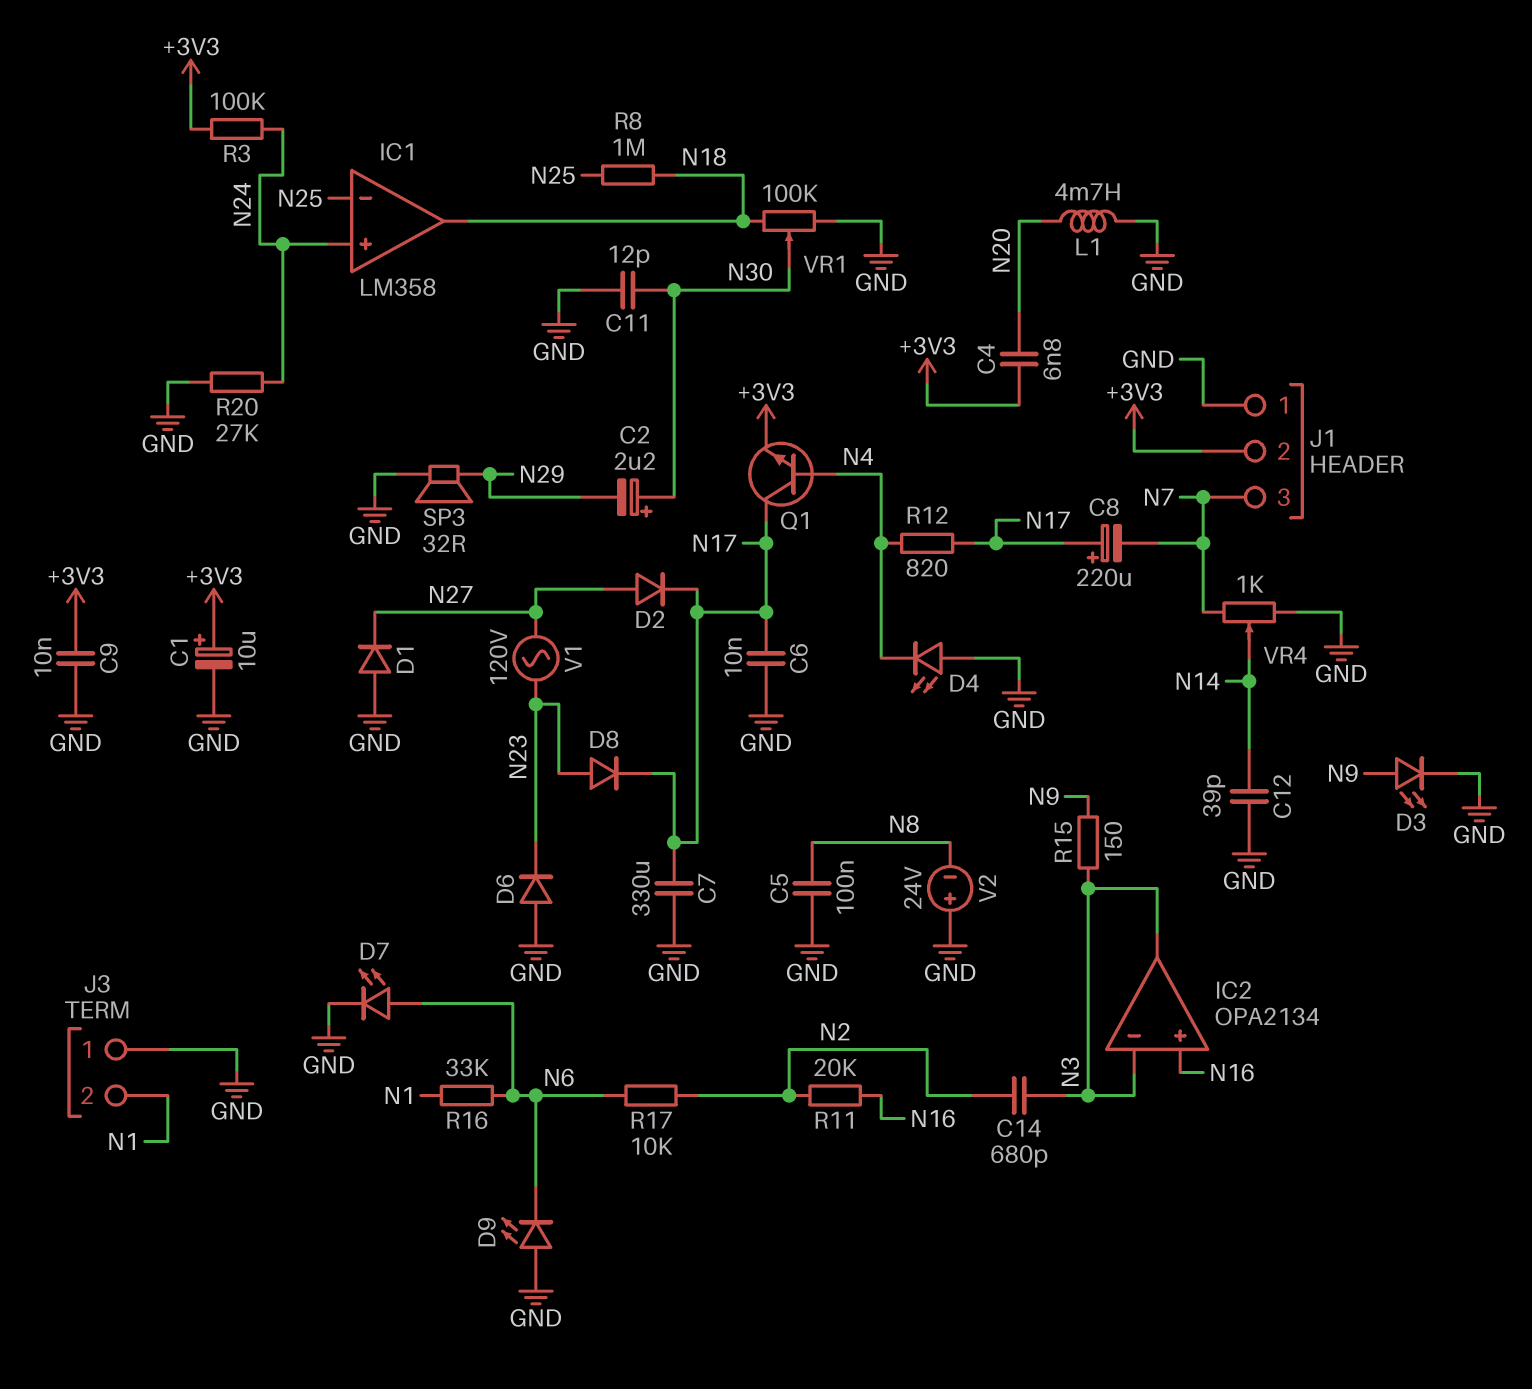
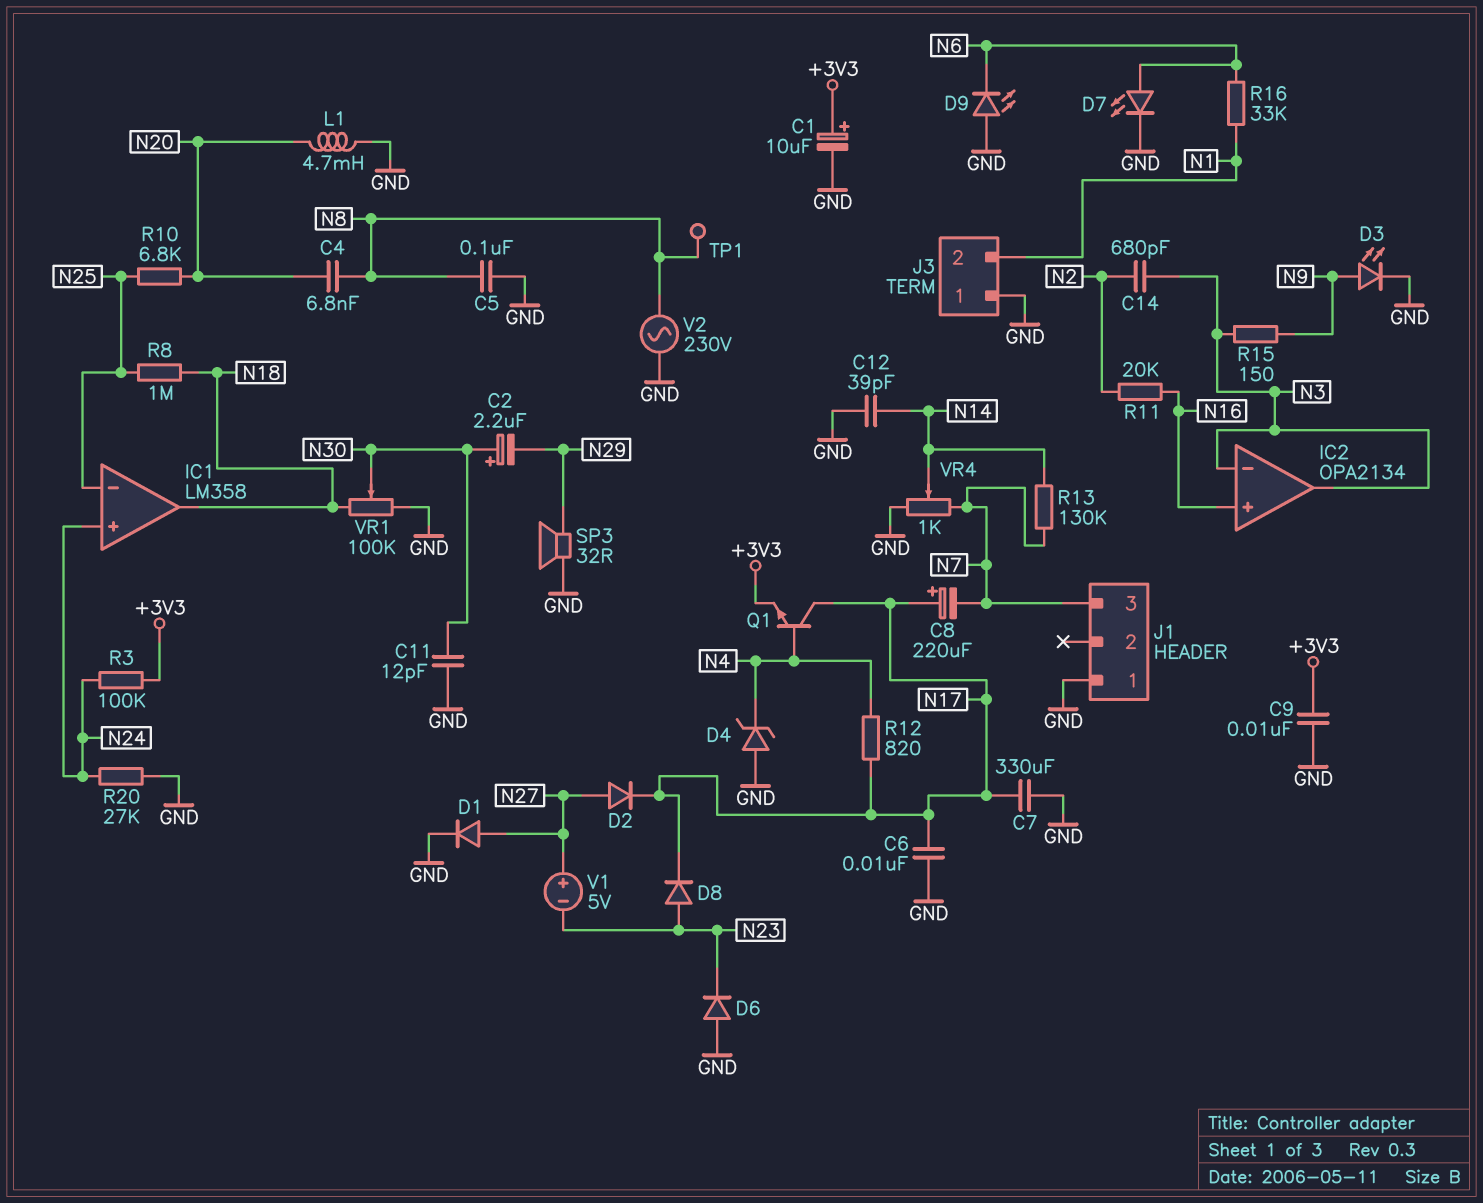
C4: 6.8nF (+3V3, N20) -> 6.8nF (N8, N20)
D1: diode (A GND, K N27) -> diode (A N27, K GND)
D4: LED (A GND, K N4) -> zener (A GND, K N4)
J1 pin 2: +3V3 -> none
R10: none -> 6.8k (N20, N25)
R13: none -> 130k (N7, N14)
R17: 10k (N2, N6) -> none
TP1: none -> test point (N8)
V1: AC 120V (N23, N27) -> 5V (plus N27, minus N23)
V2: 24V (plus GND, minus N8) -> AC 230V (GND, N8)

